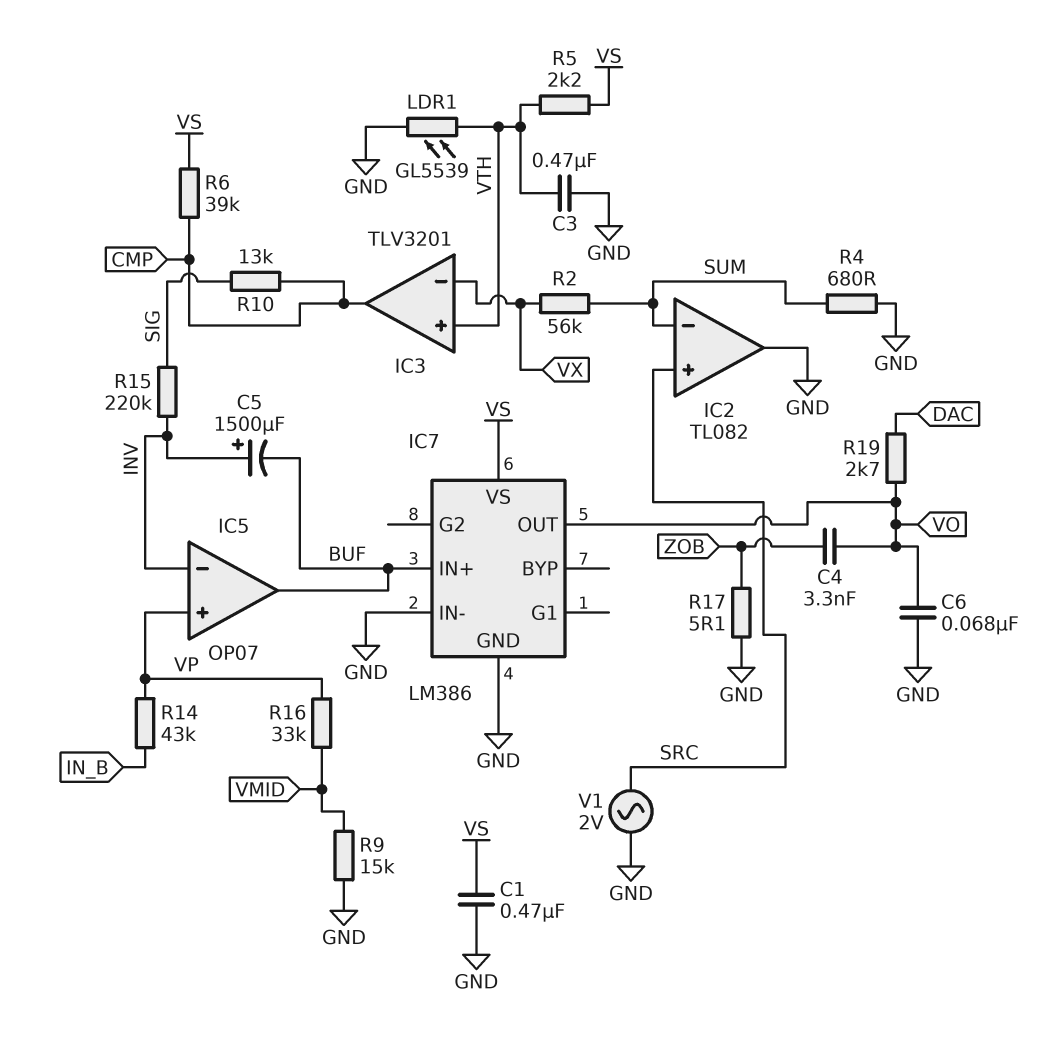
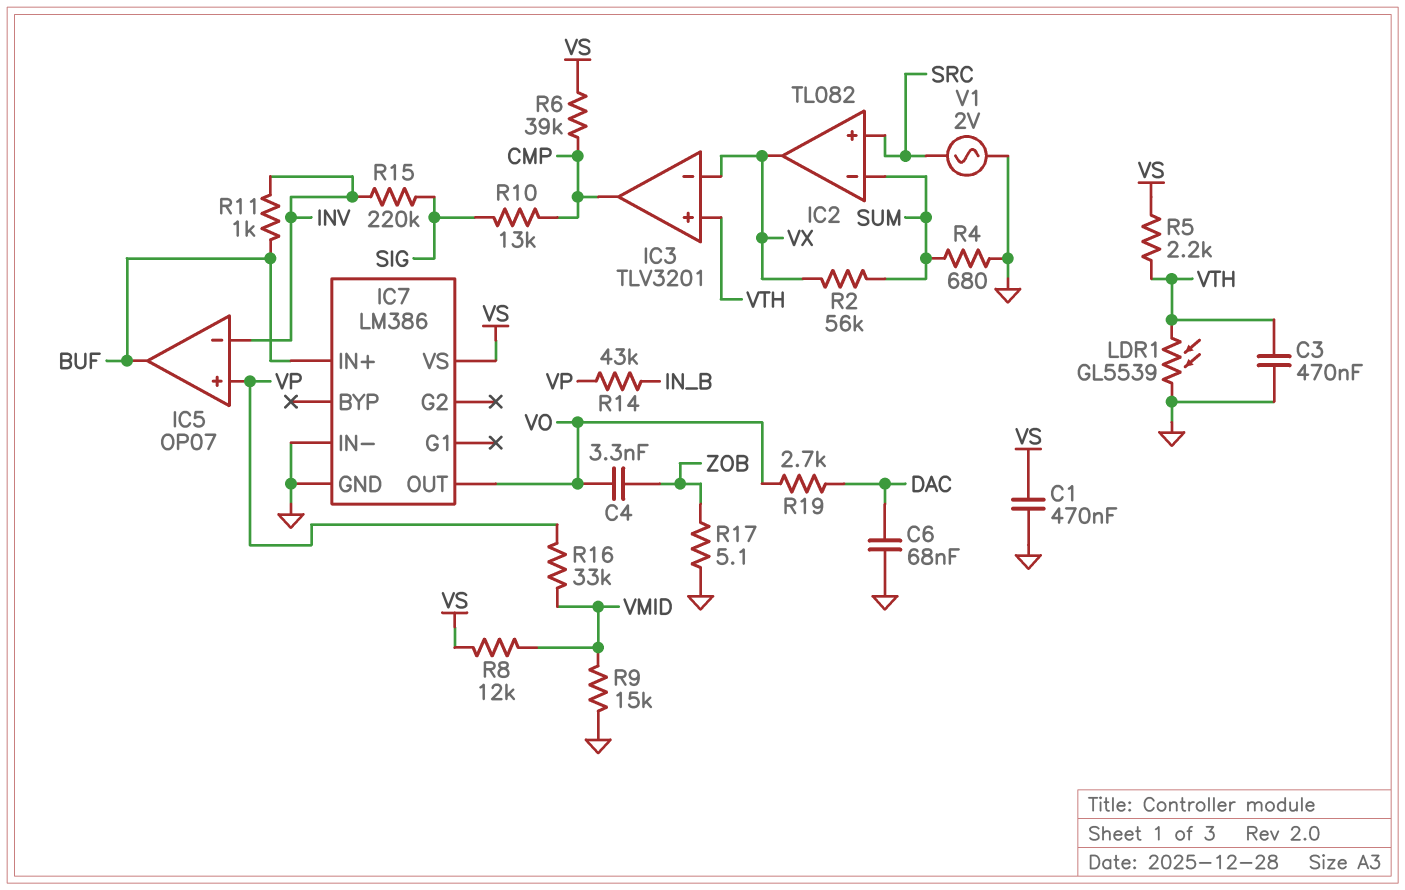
C5: 1500uF (plus INV, minus BUF) -> none
C6: 68nF (GND, VO) -> 68nF (DAC, GND)
IC2 pin out: GND -> VX
R8: none -> 12k (VMID, VS)
R11: none -> 1k (BUF, INV)

